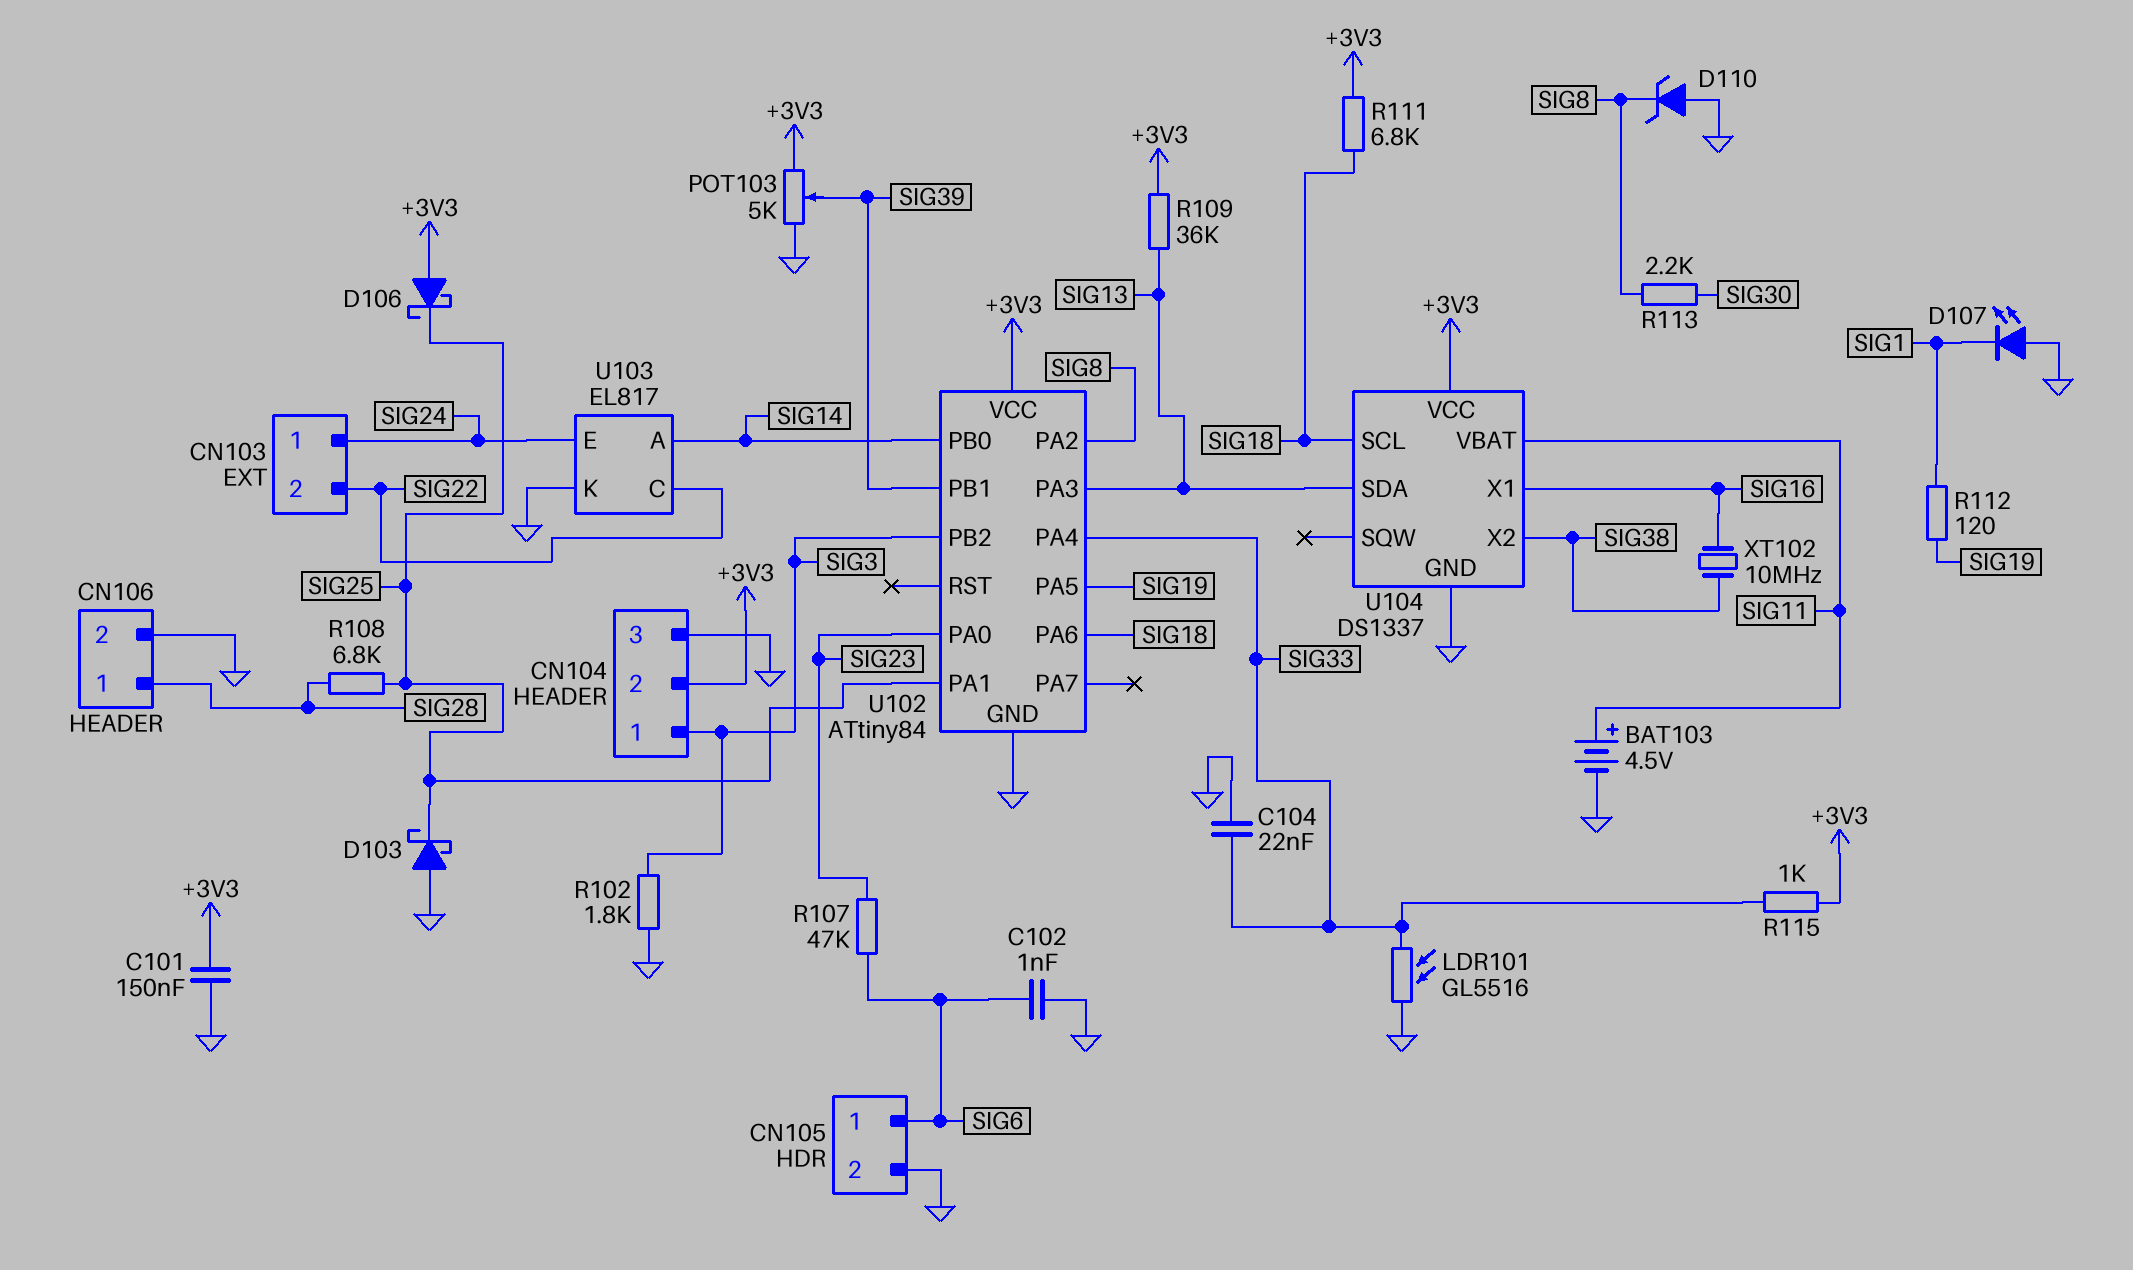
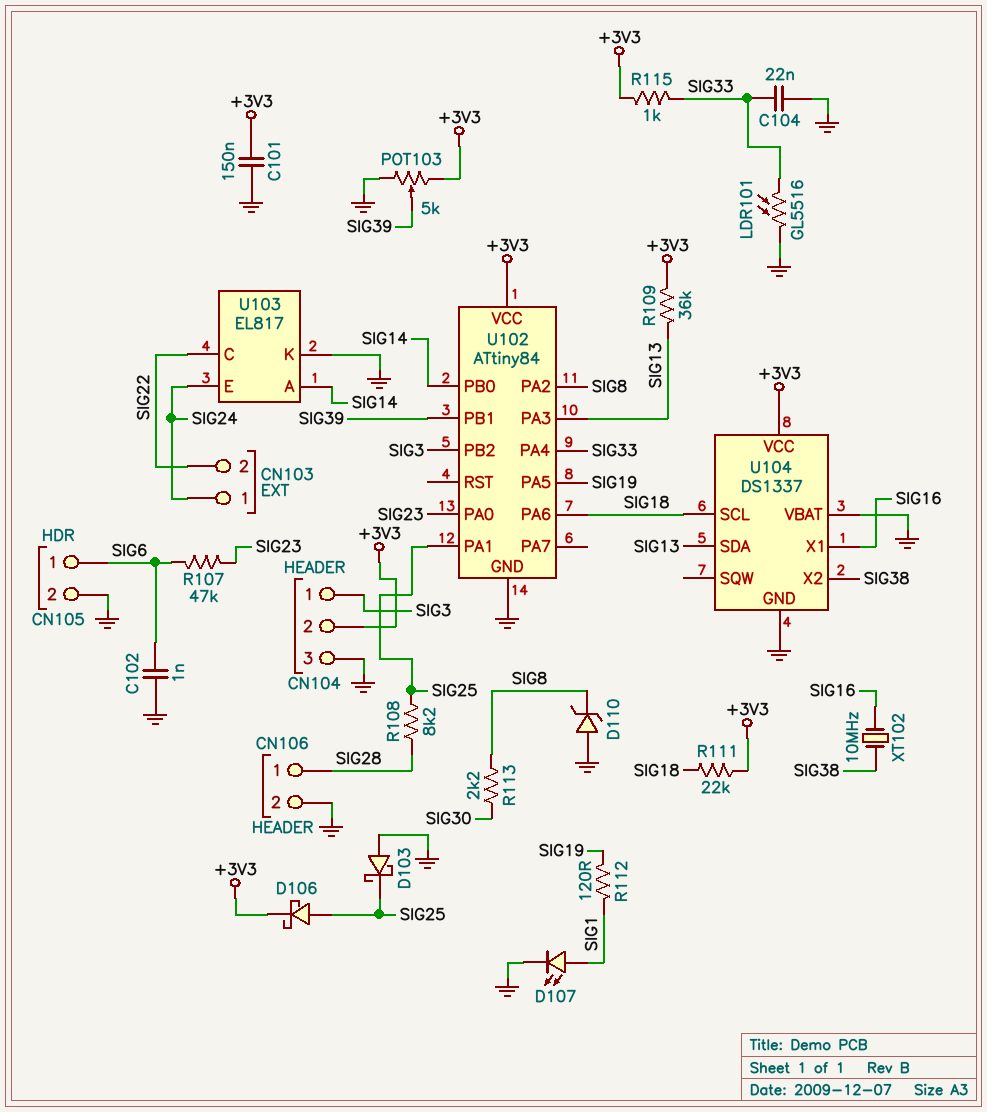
BAT103: 4.5V (plus SIG11, minus GND) -> none
D106: schottky (A +3V3, K SIG25) -> schottky (A SIG25, K +3V3)
D107: LED (A GND, K SIG1) -> LED (A SIG1, K GND)
R102: 1.8k (GND, SIG3) -> none
R108: 6.8k (SIG25, SIG28) -> 8.2k (SIG25, SIG28)
R111: 6.8k (+3V3, SIG18) -> 22k (+3V3, SIG18)
U104 pin VBAT: SIG11 -> GND

